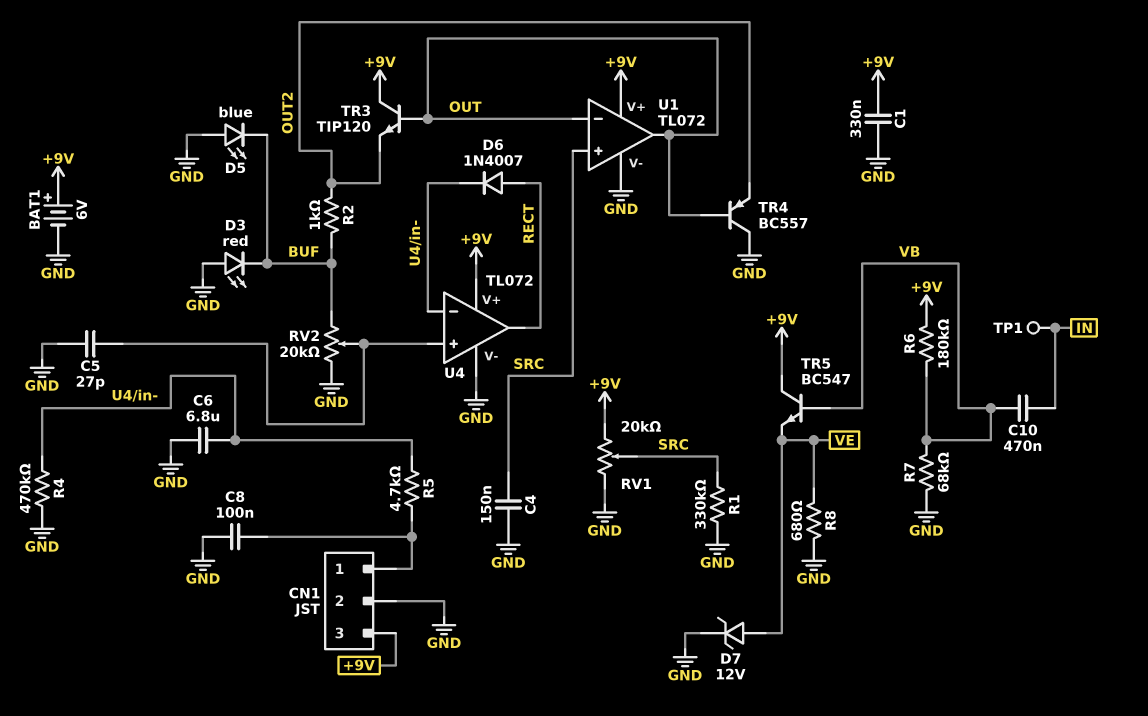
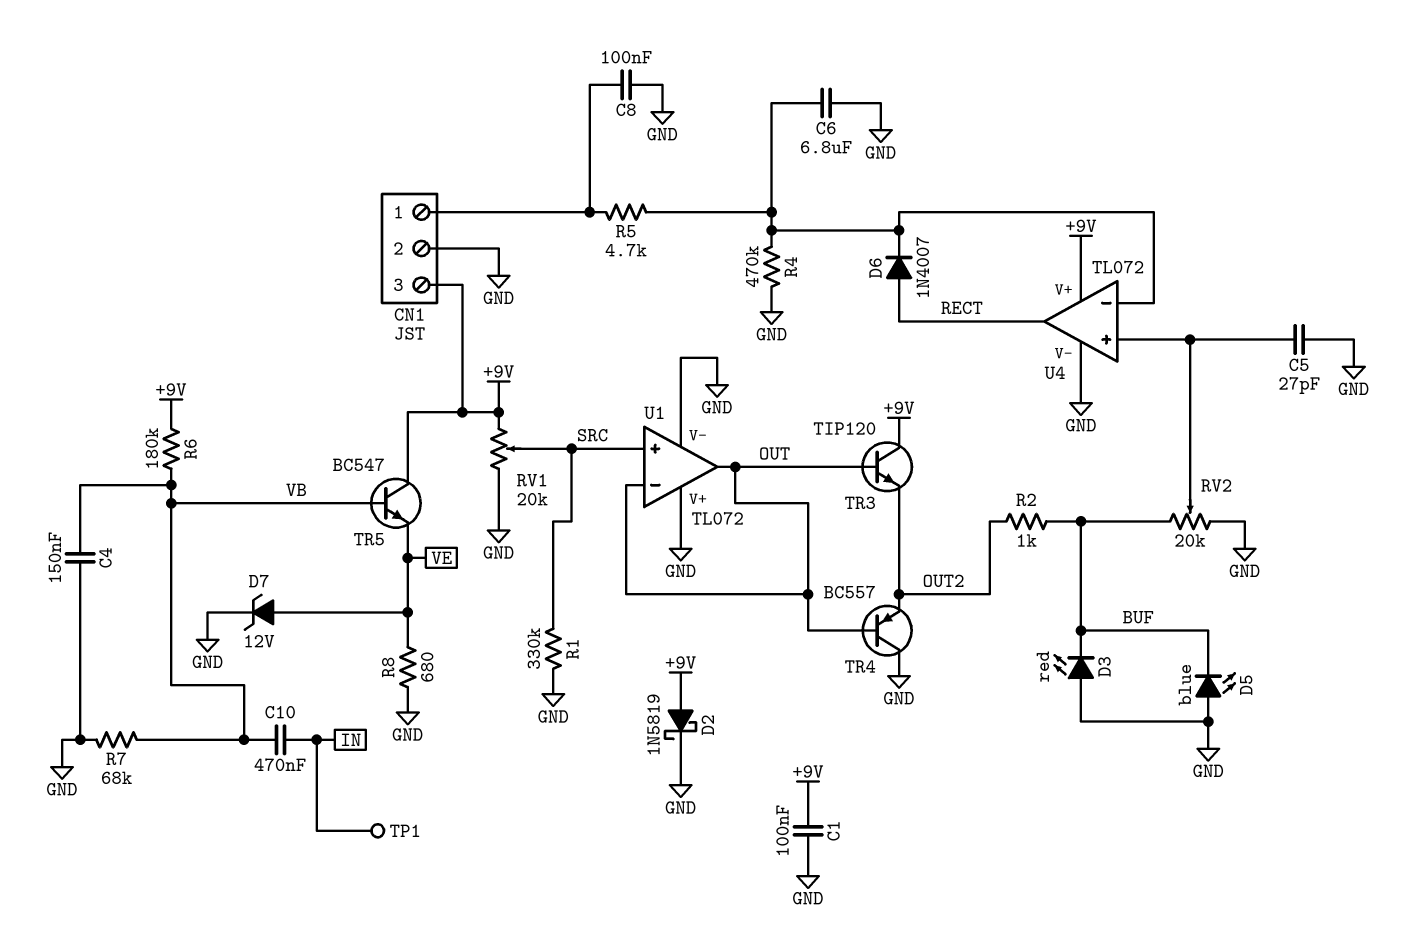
BAT1: 6V (plus +9V, minus GND) -> none
C1: 330nF (+9V, GND) -> 100nF (+9V, GND)
C4: 150nF (GND, SRC) -> 150nF (GND, VB)
D2: none -> schottky 1N5819 (A +9V, K GND)
U1 pin V+: +9V -> GND

